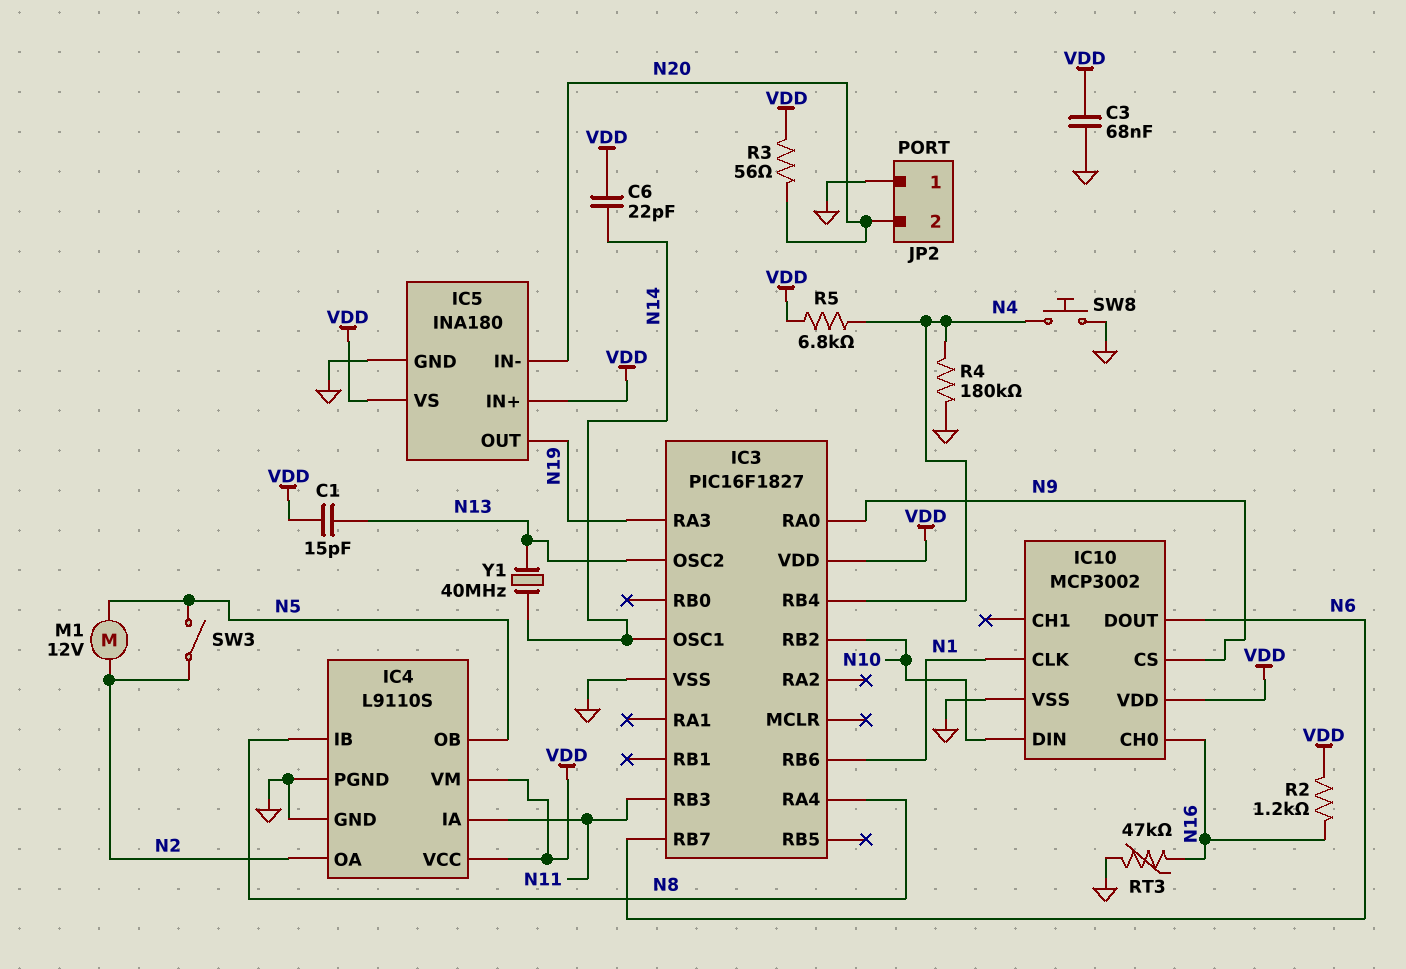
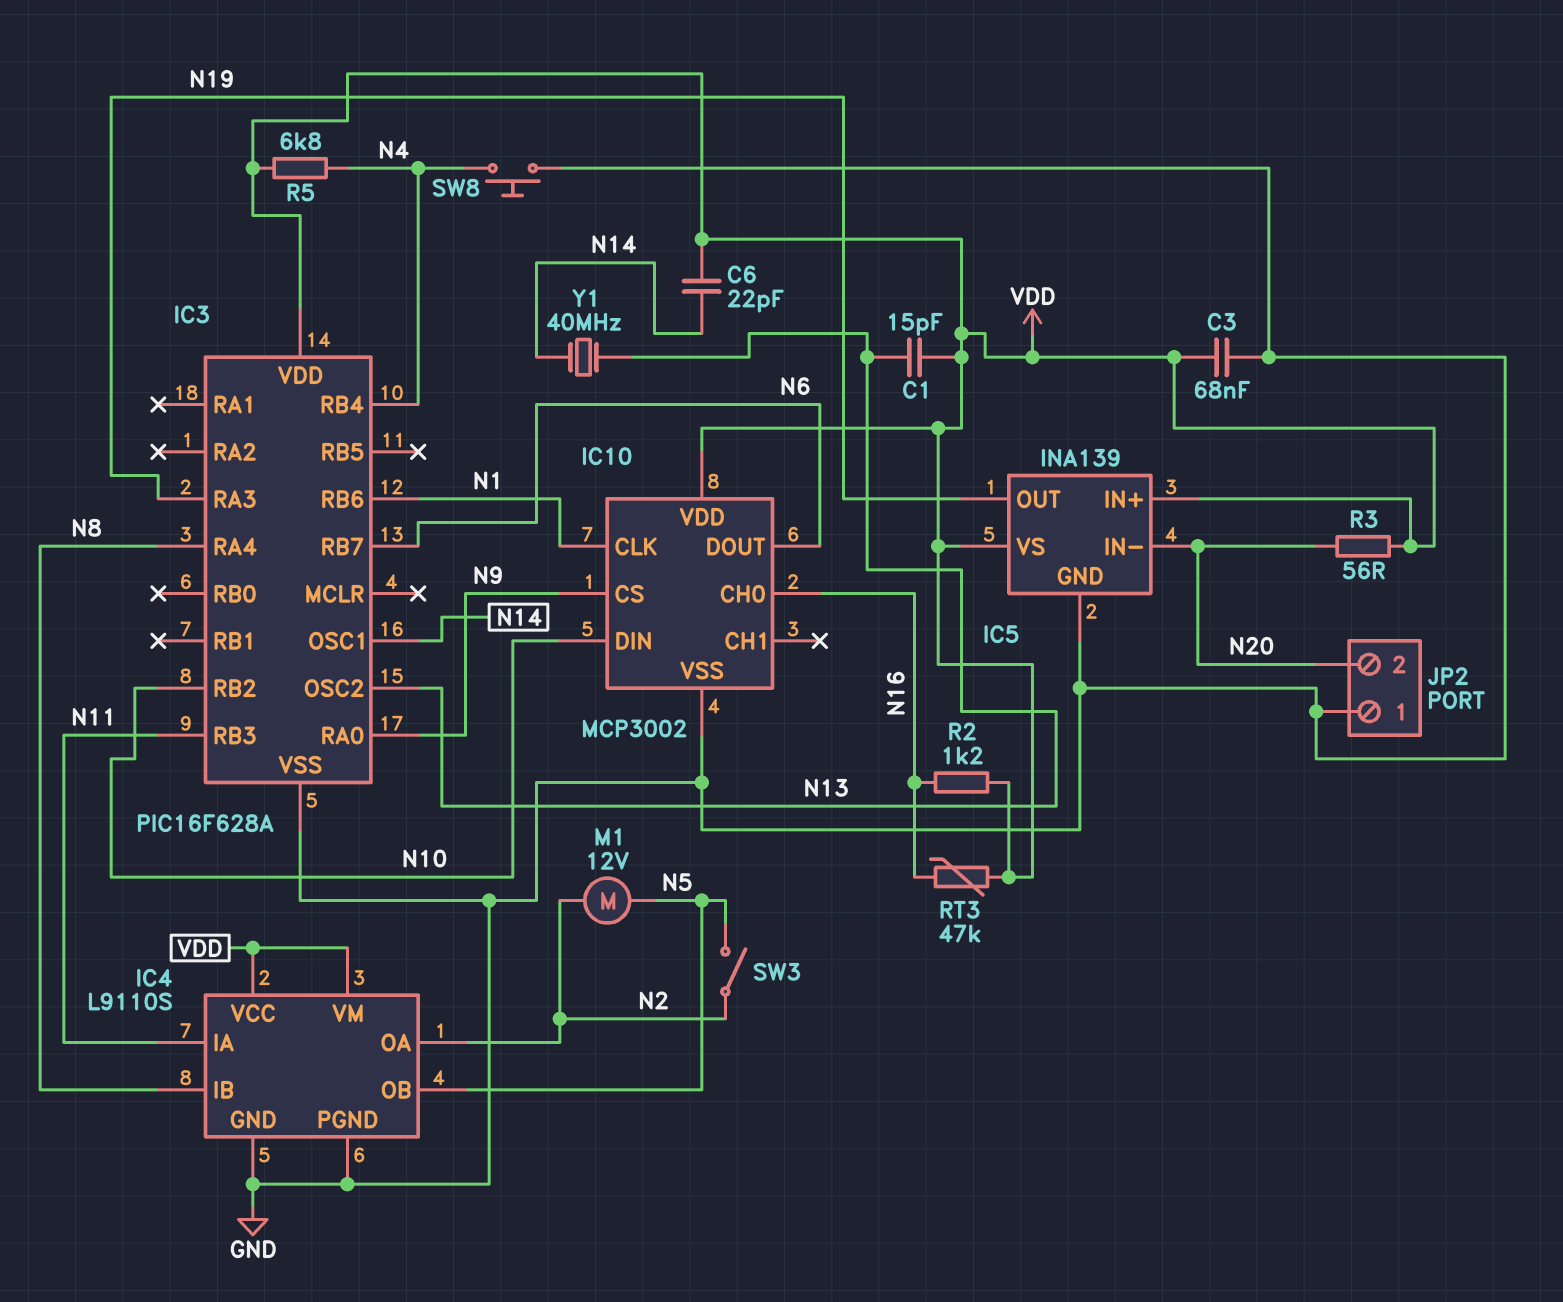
IC3: PIC16F1827 -> PIC16F628A
IC5: INA180 -> INA139
R4: 180k (GND, N4) -> none
RT3: 47k (GND, N16) -> 47k (N16, VDD)

